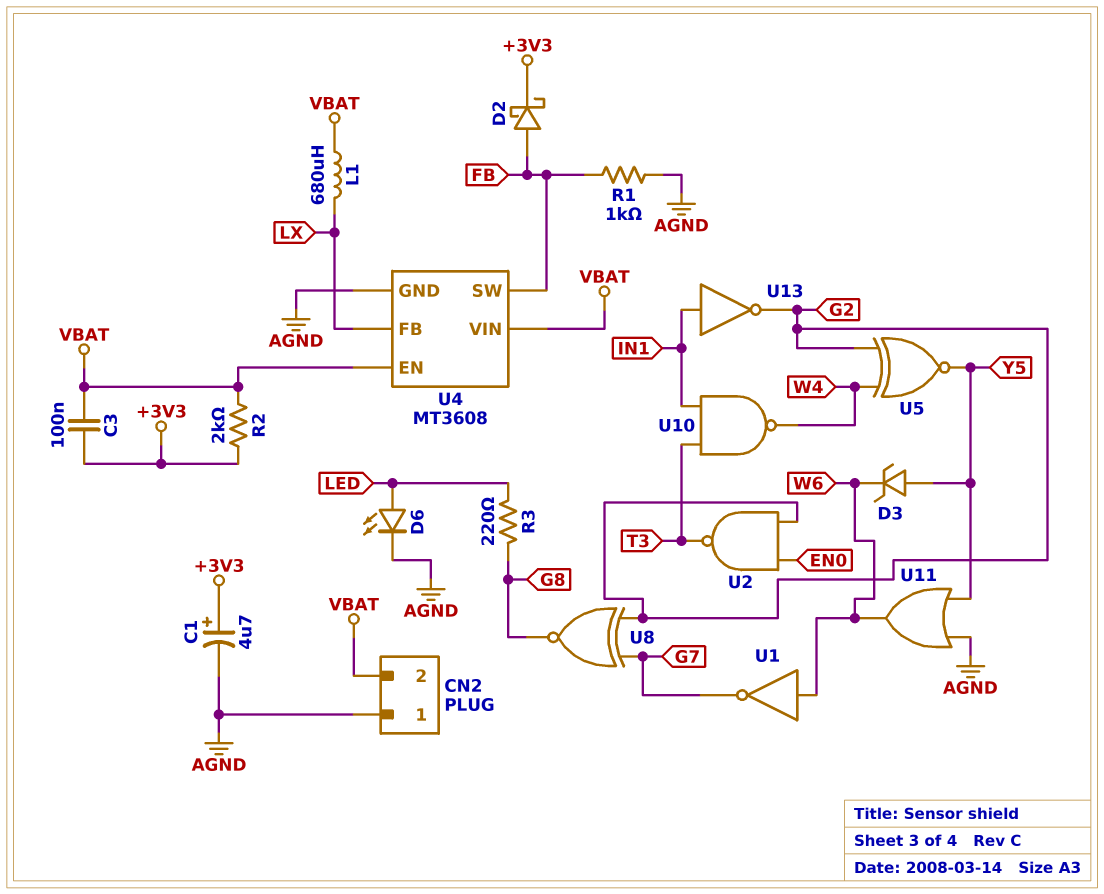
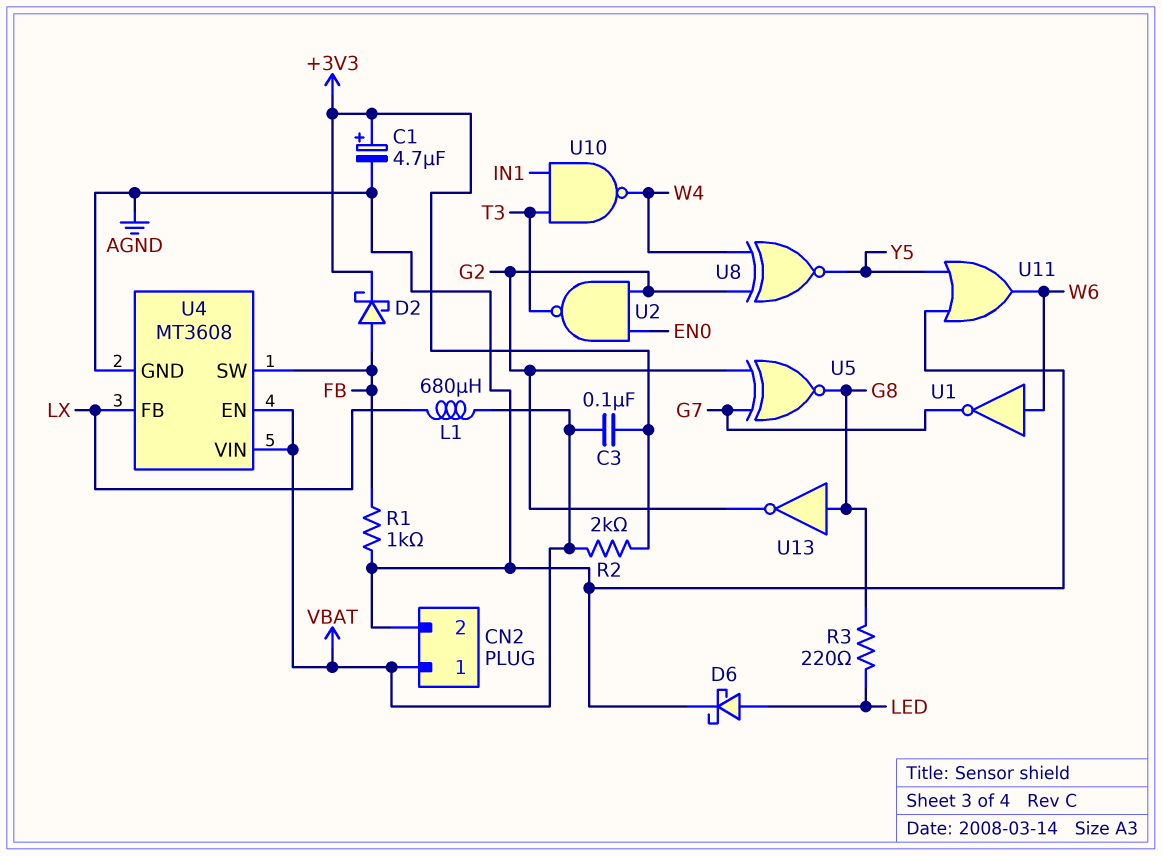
CN2 pin 1: AGND -> VBAT
CN2 pin 2: VBAT -> AGND
D3: zener (A Y5, K W6) -> none
D6: LED (A LED, K AGND) -> schottky (A LED, K AGND)
U5: XNOR (in G2, in W4, out Y5) -> XNOR (in G2, in G7, out G8)
U8: XNOR (in G2, in G7, out G8) -> XNOR (in G2, in W4, out Y5)
U13: NOT (in IN1, out G2) -> NOT (in G8, out G2)

